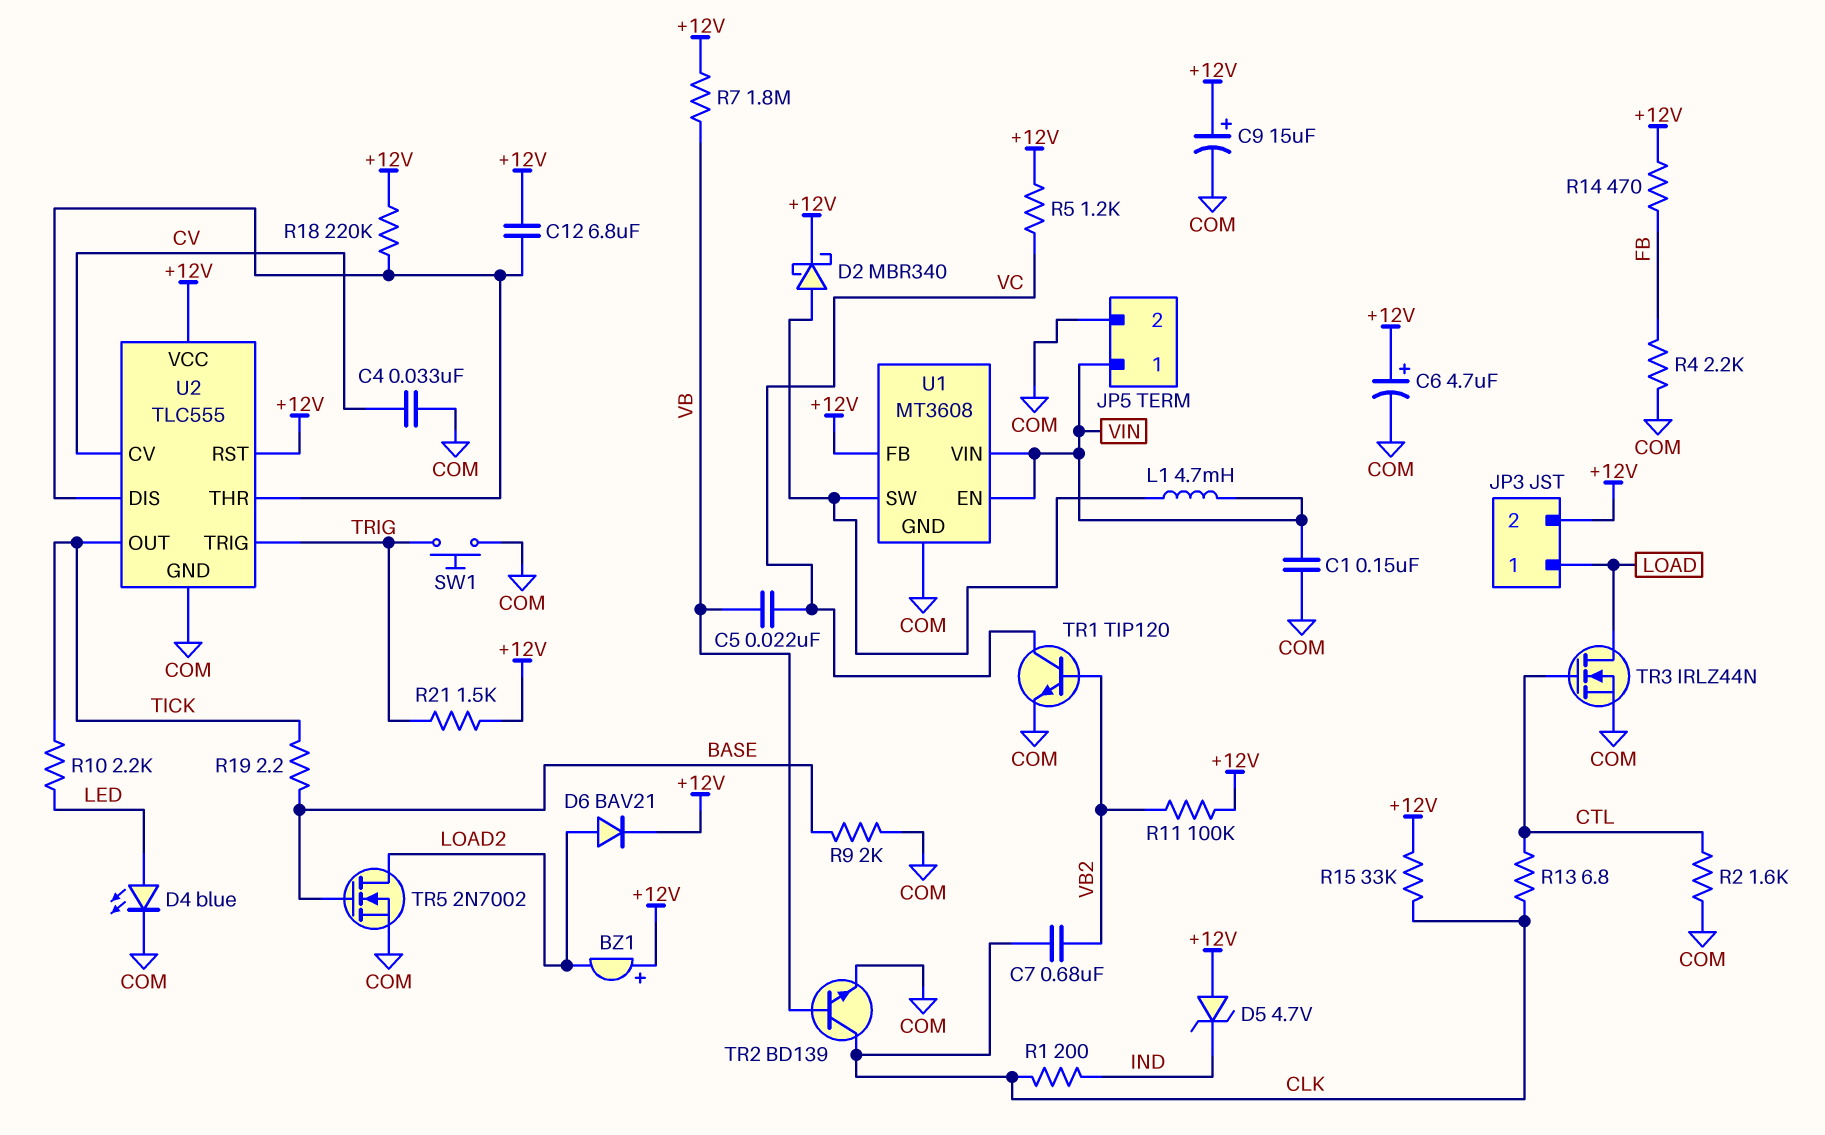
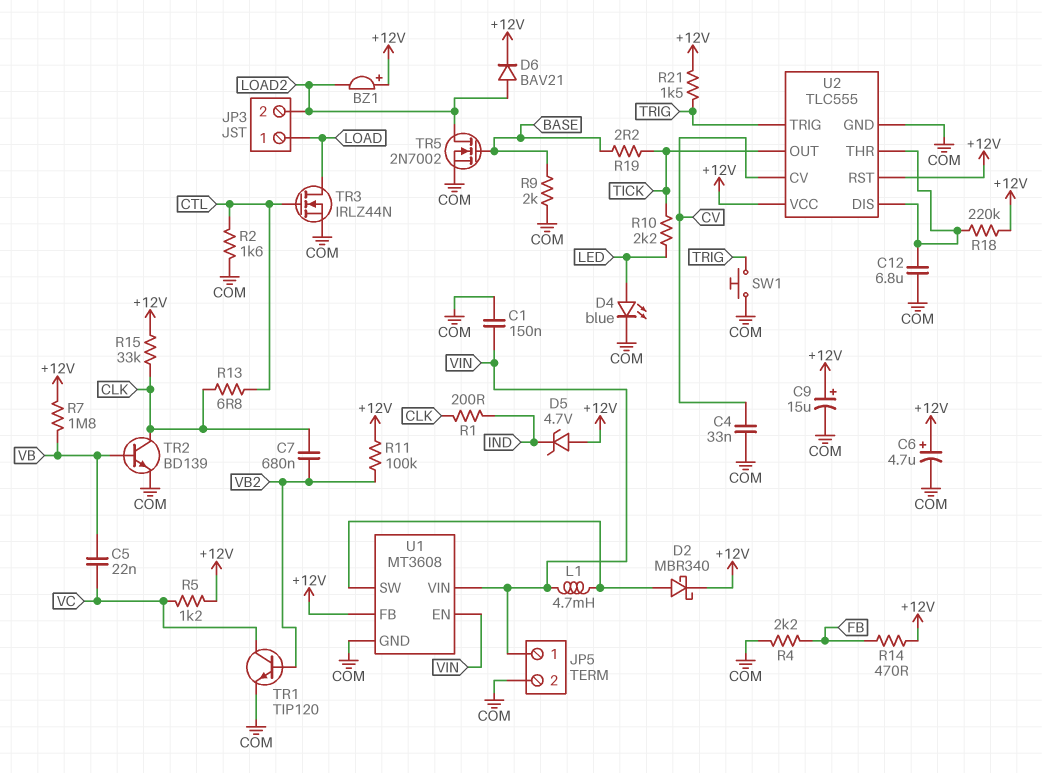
C12: 6.8uF (+12V, U2/DIS) -> 6.8uF (COM, U2/DIS)
JP3 pin 2: +12V -> LOAD2

